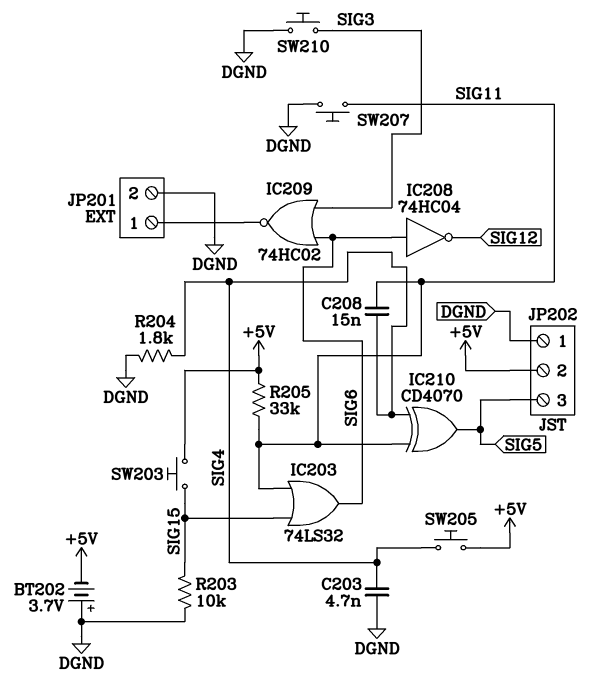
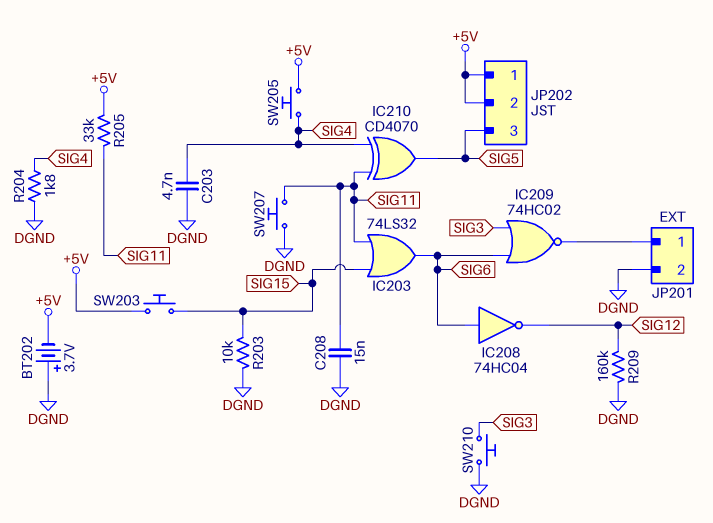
C208: 15nF (SIG4, SIG11) -> 15nF (DGND, SIG11)
JP202 pin 1: DGND -> +5V
R209: none -> 160k (DGND, SIG12)

